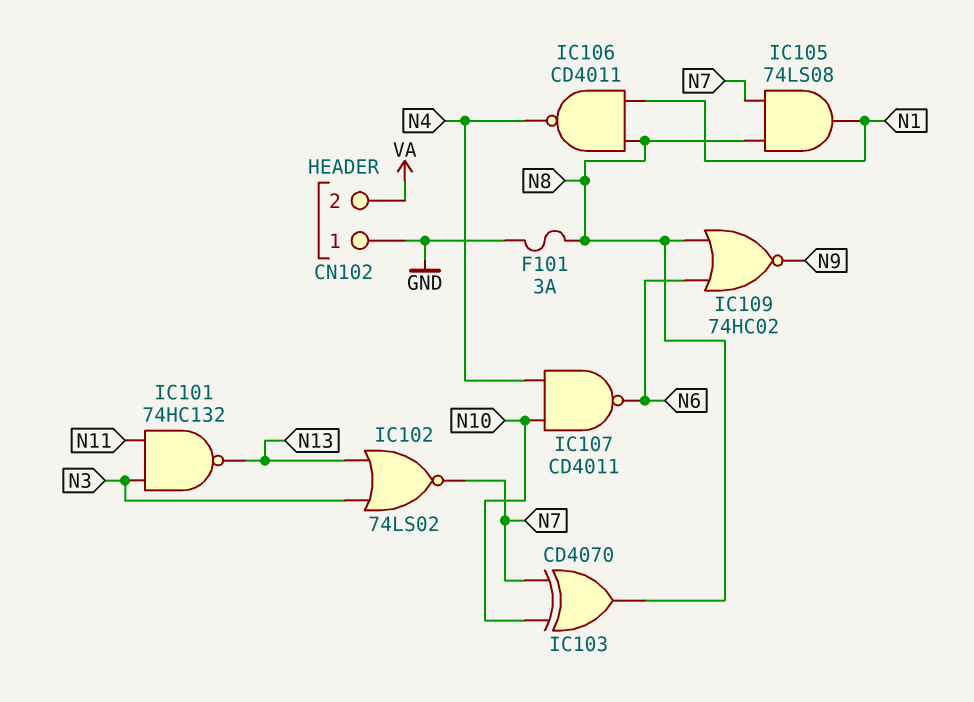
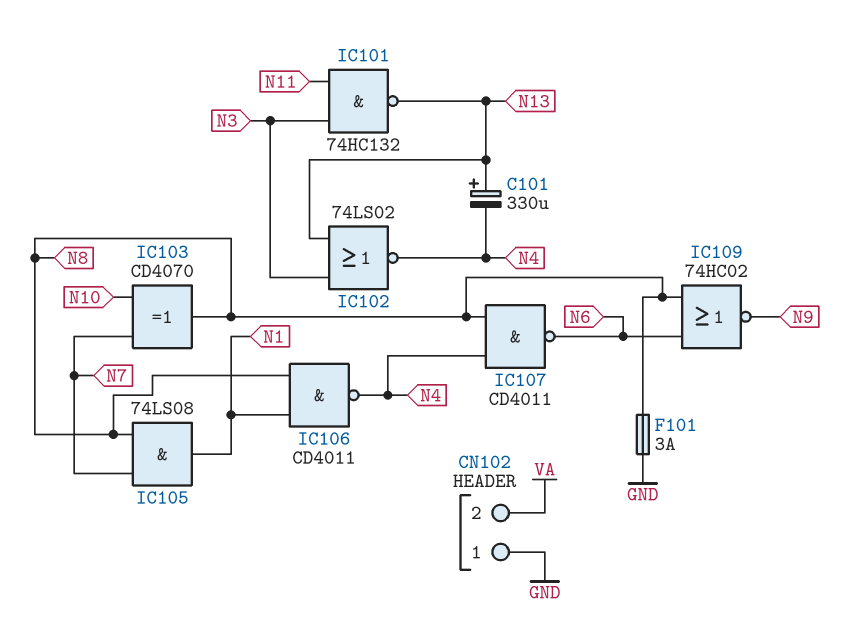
C101: none -> 330uF (plus N13, minus N4)
IC102: NOR 74LS02 (in N3, in N13, out N7) -> NOR 74LS02 (in N3, in N13, out N4)
IC107: NAND CD4011 (in N4, in N10, out N6) -> NAND CD4011 (in N4, in N8, out N6)

